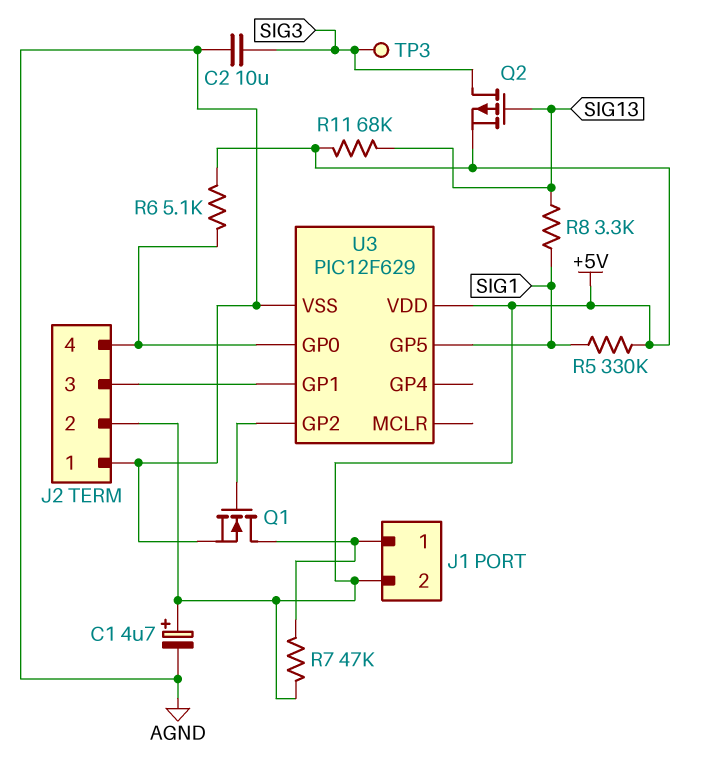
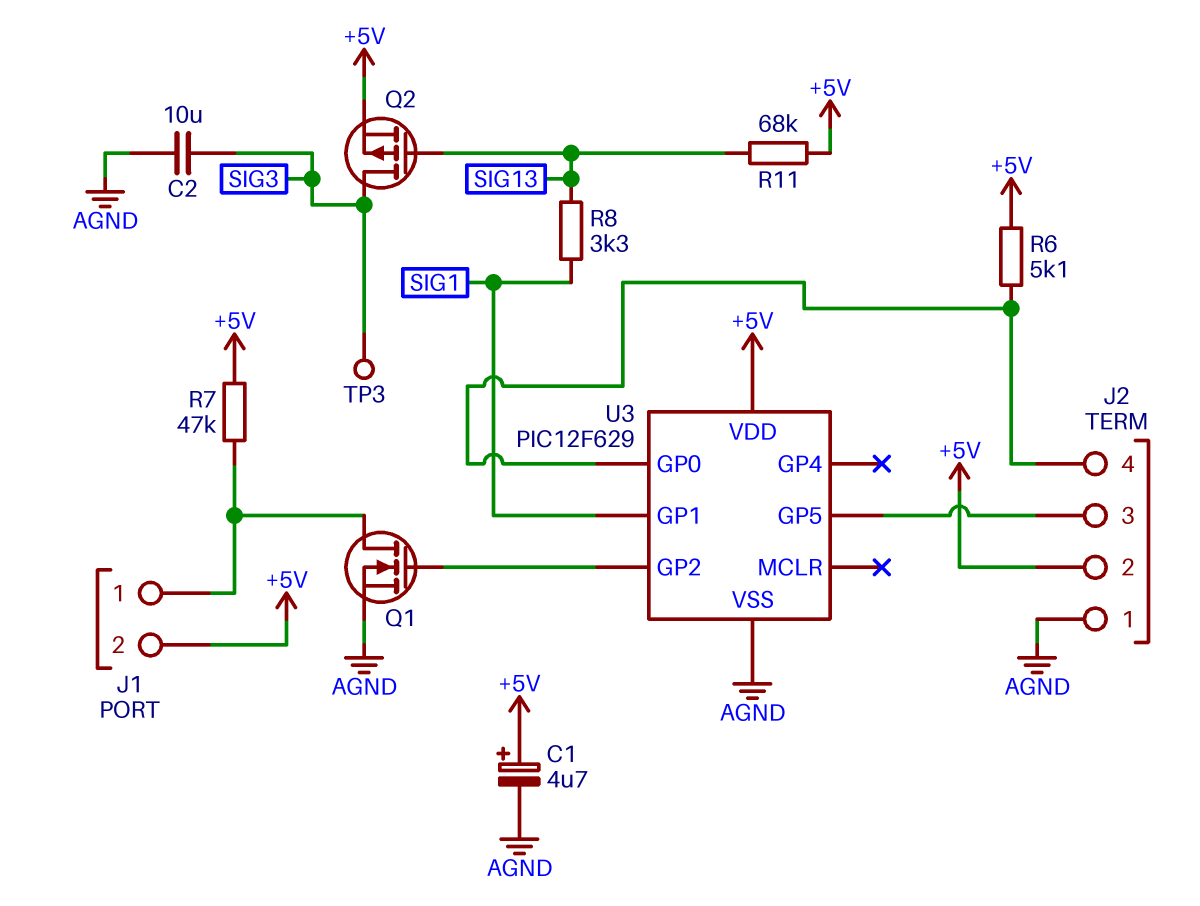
R5: 330k (+5V, SIG1) -> none
U3 pin GP1: J2/3 -> SIG1
U3 pin GP5: SIG1 -> J2/3

